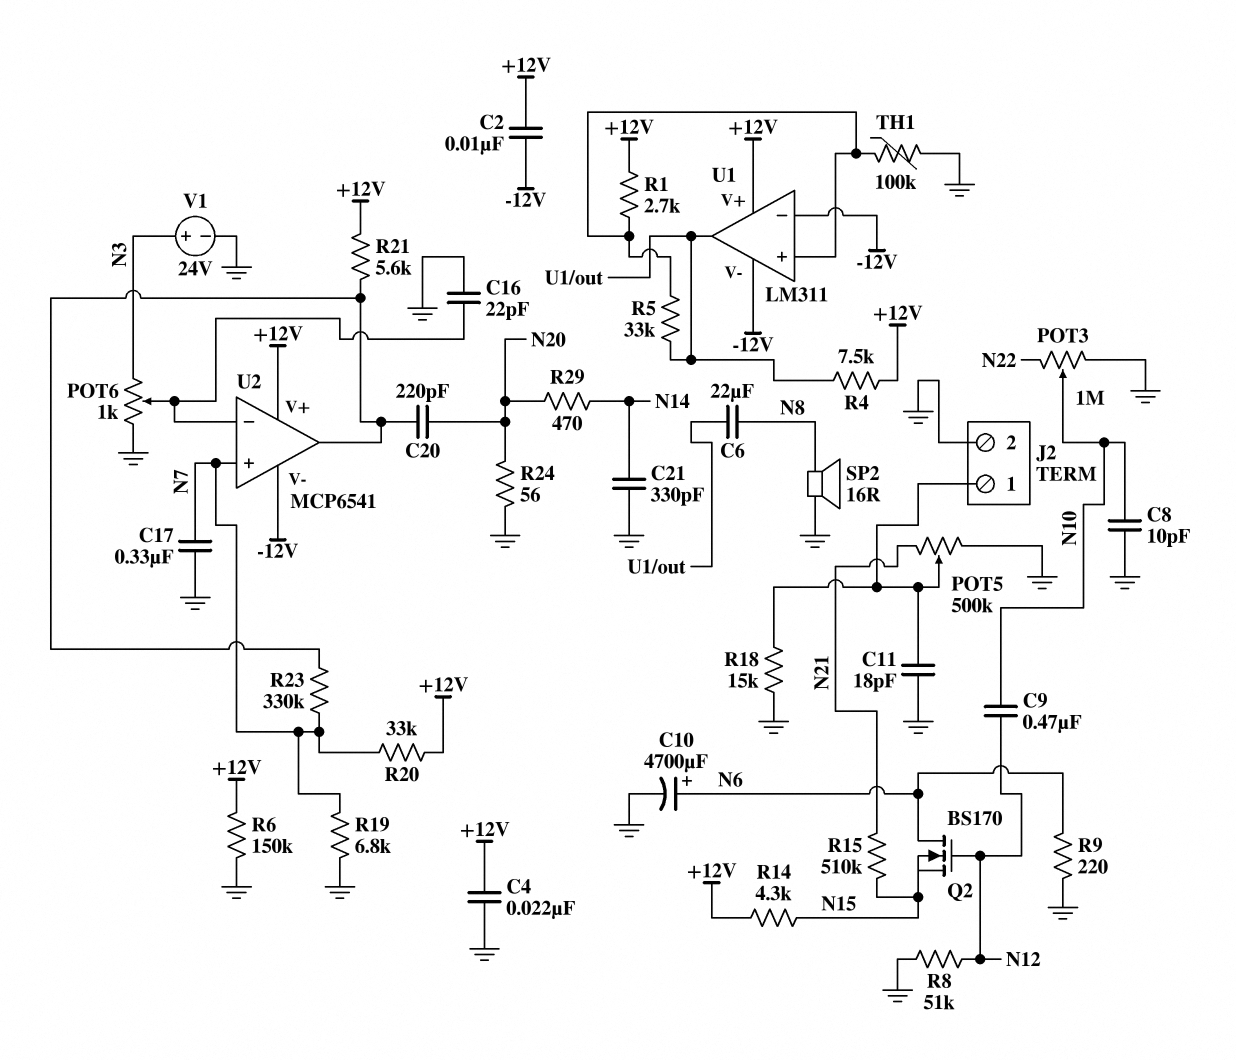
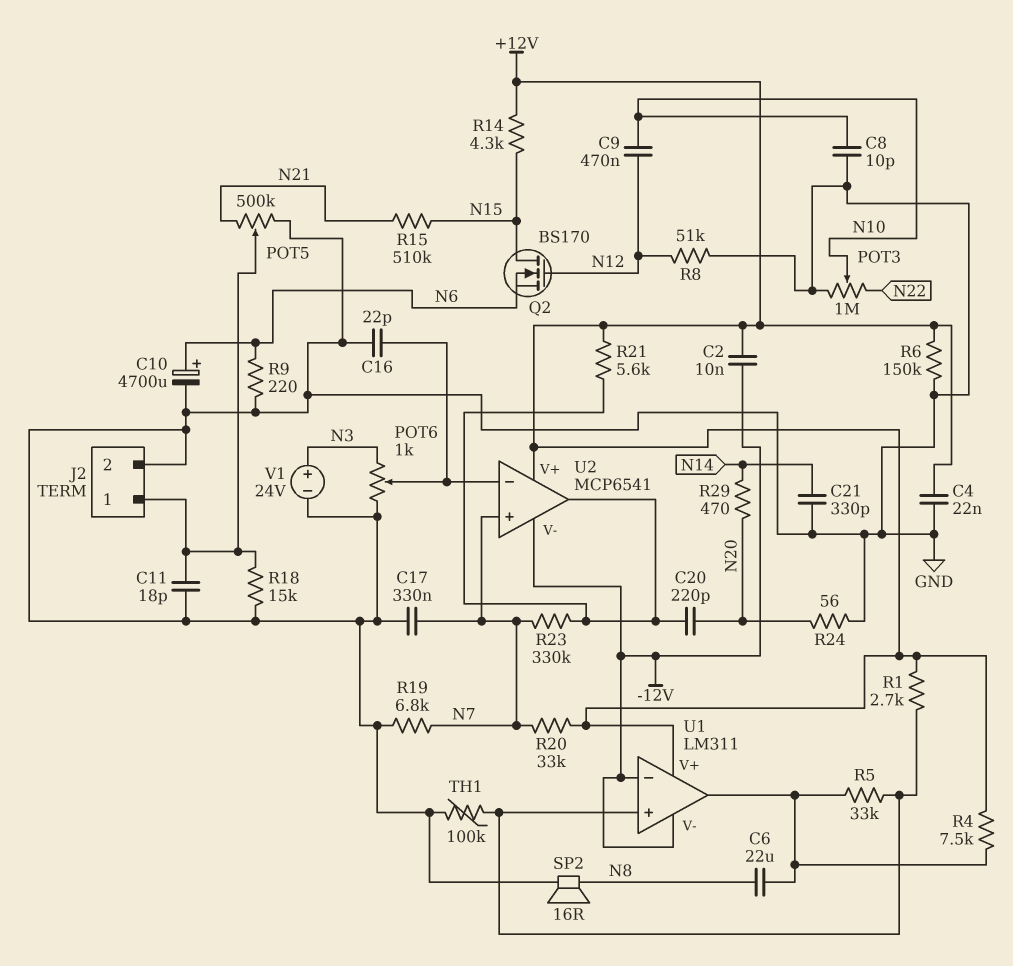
Q2: NMOS BS170 (G N12, D N6, S N15) -> NMOS BS170 (G N12, D N15, S N6)

